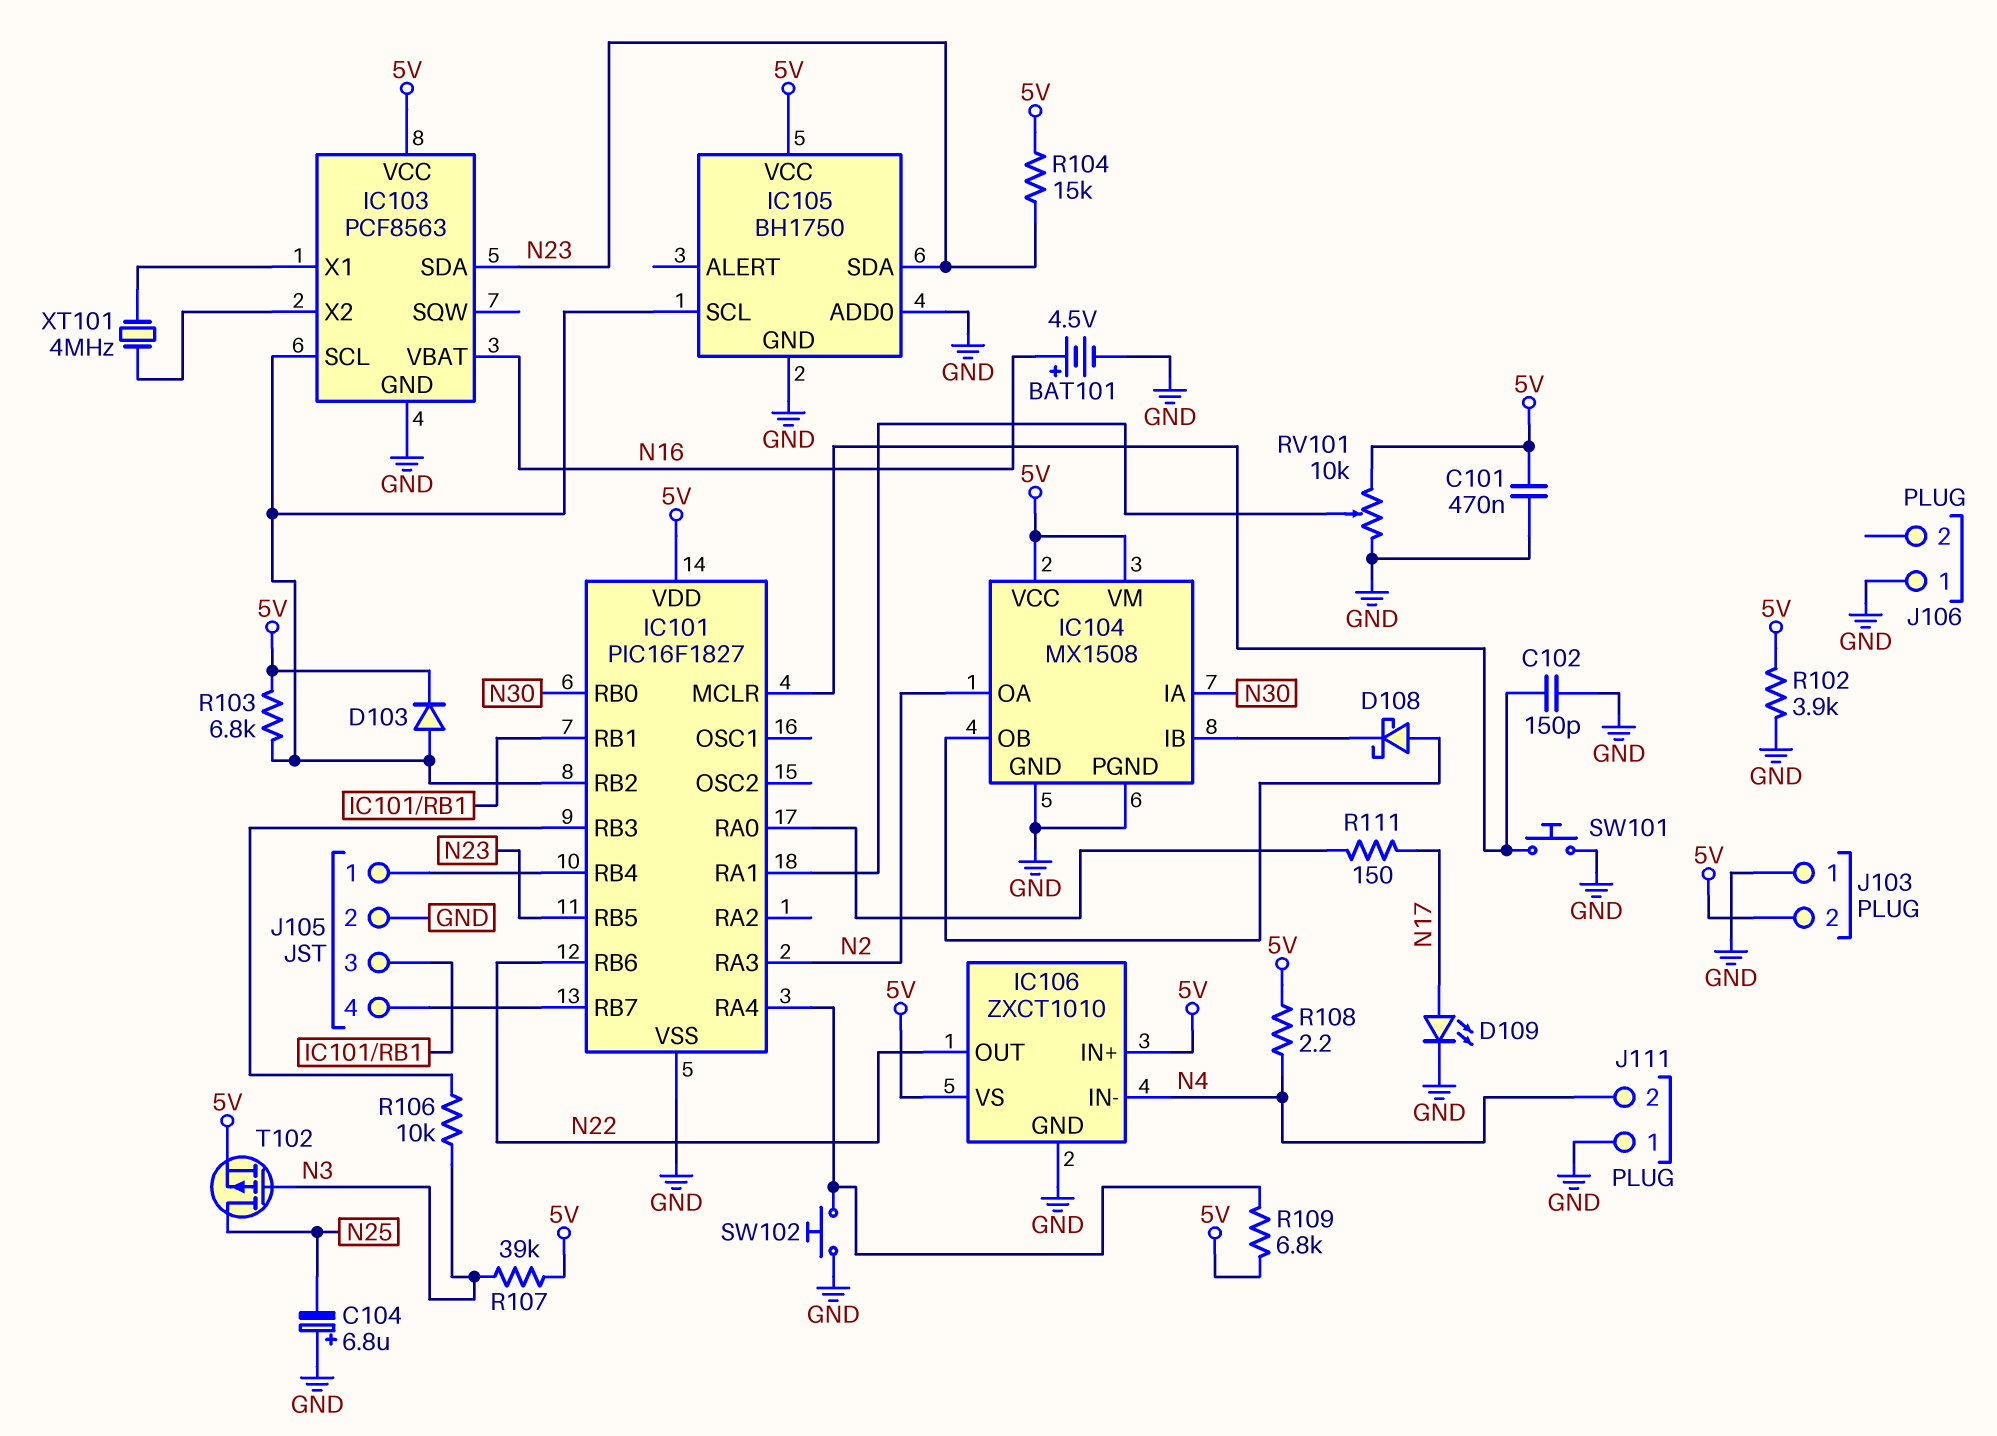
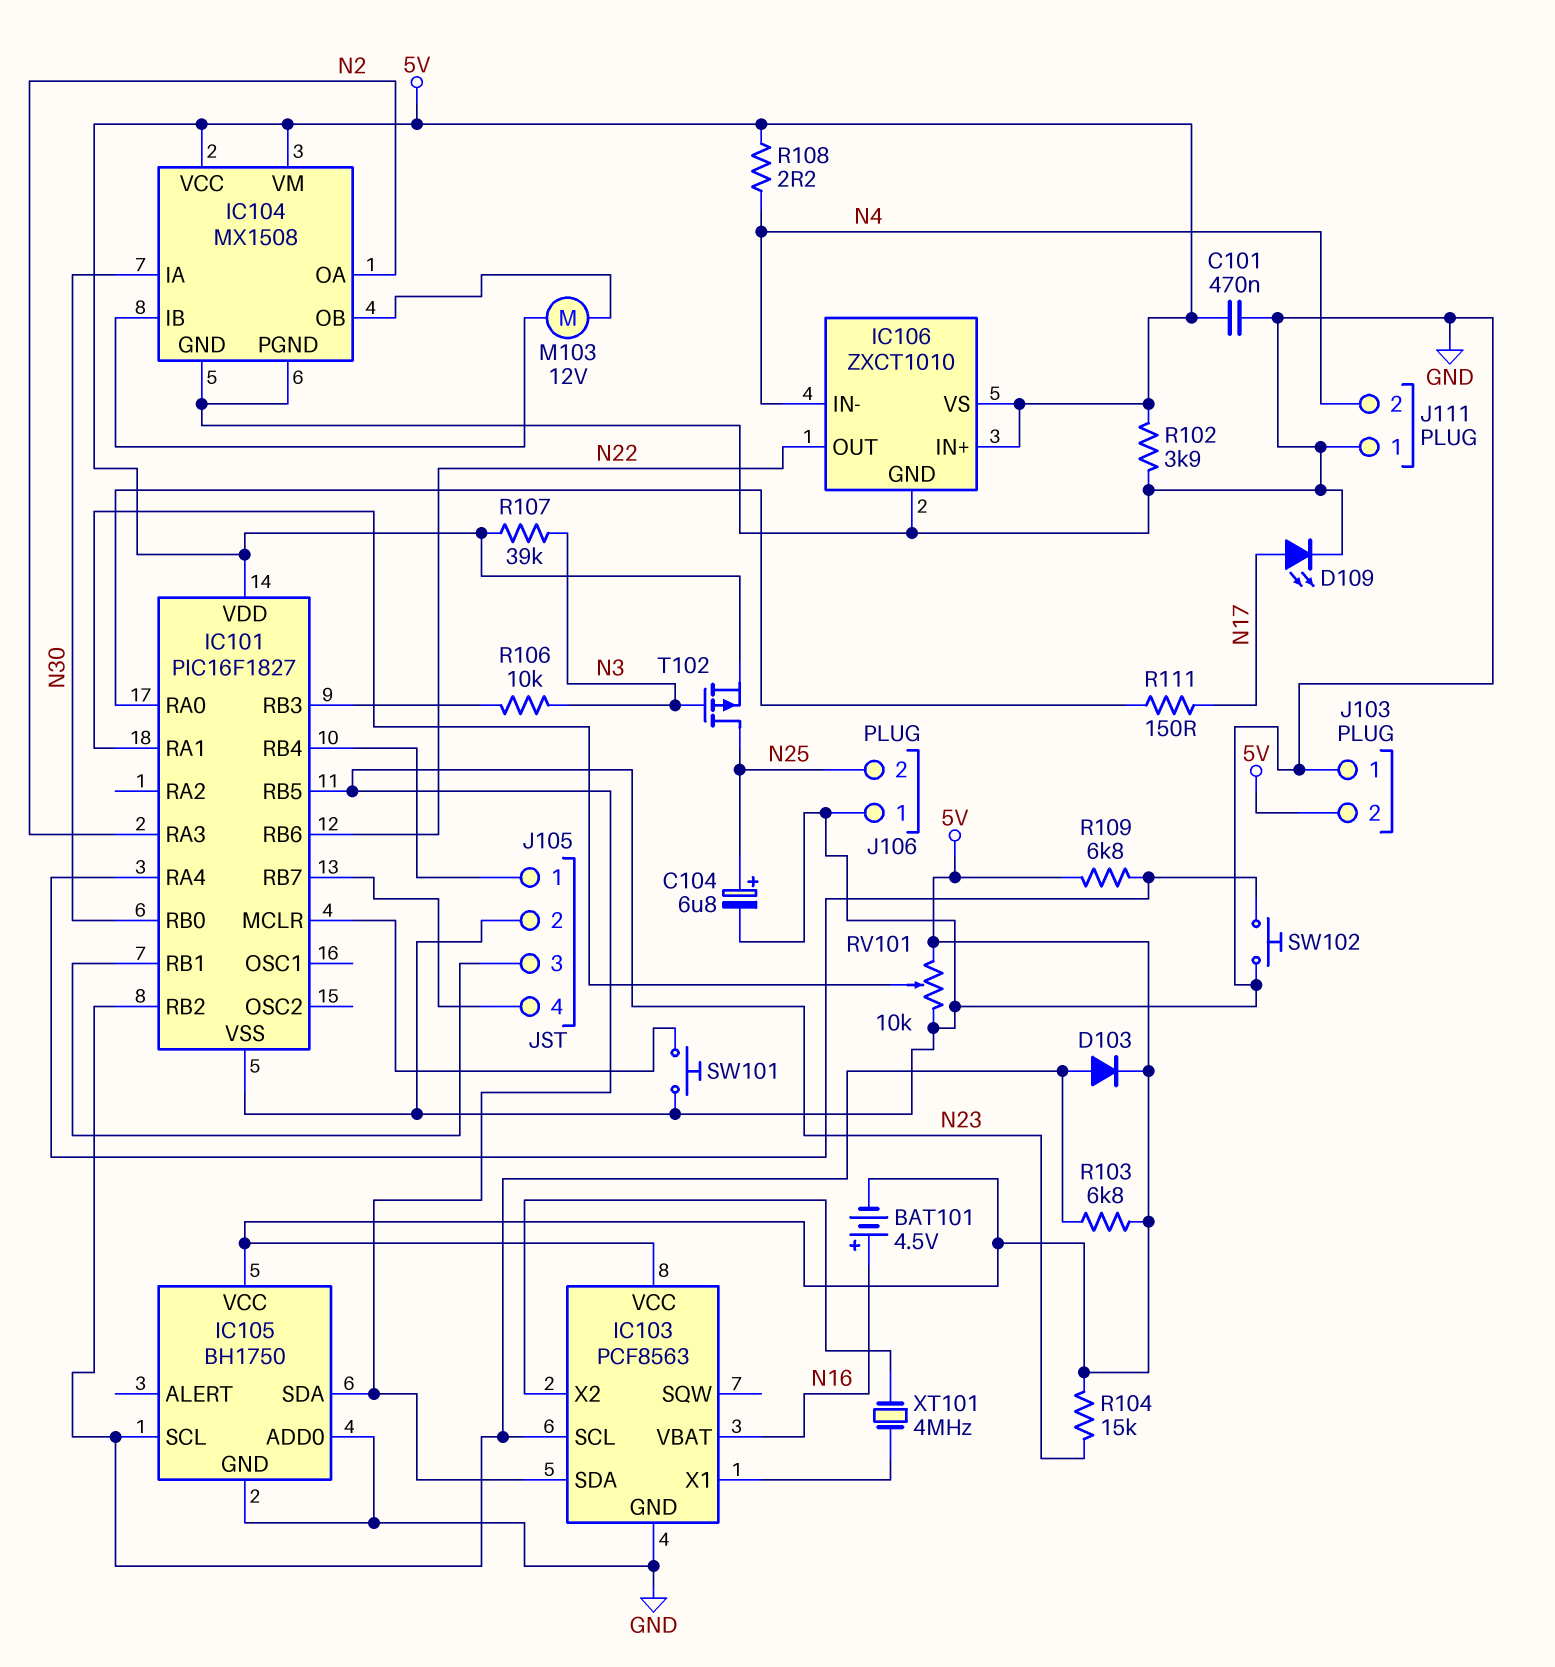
BAT101: 4.5V (plus N16, minus GND) -> 4.5V (plus N16, minus 5V)
C102: 150pF (GND, IC101/MCLR) -> none
C104: 6.8uF (plus GND, minus N25) -> 6.8uF (plus N25, minus GND)
D108: schottky (A IC104/OB, K IC104/IB) -> none
J106 pin 2: none -> N25
M103: none -> motor 12V (IC104/IB, IC104/OB)

